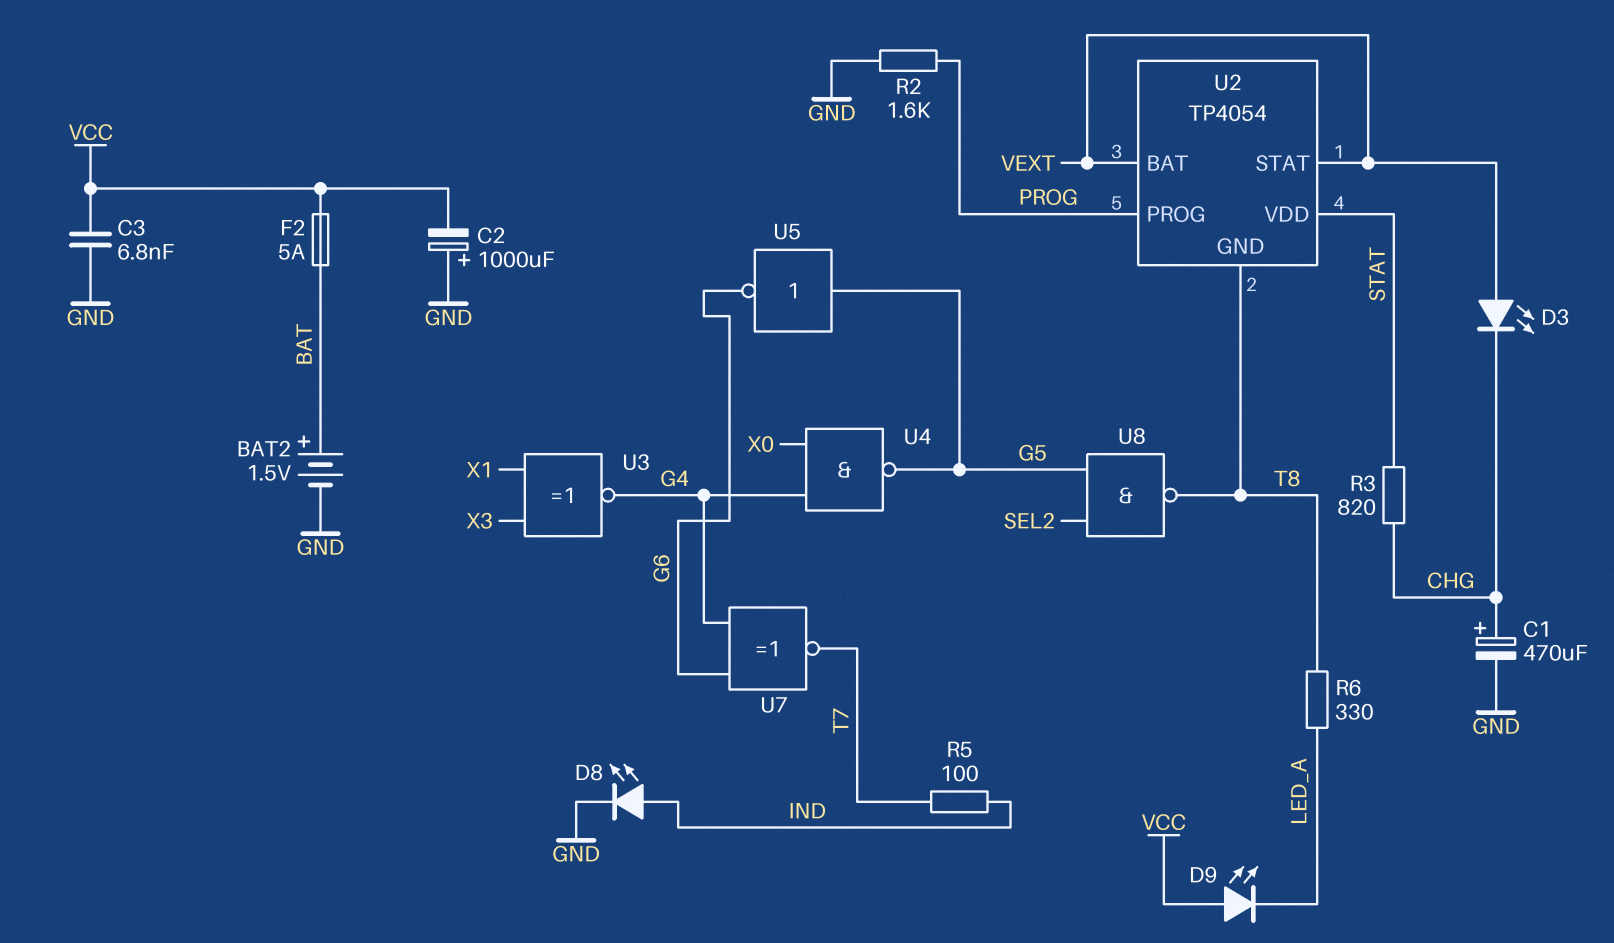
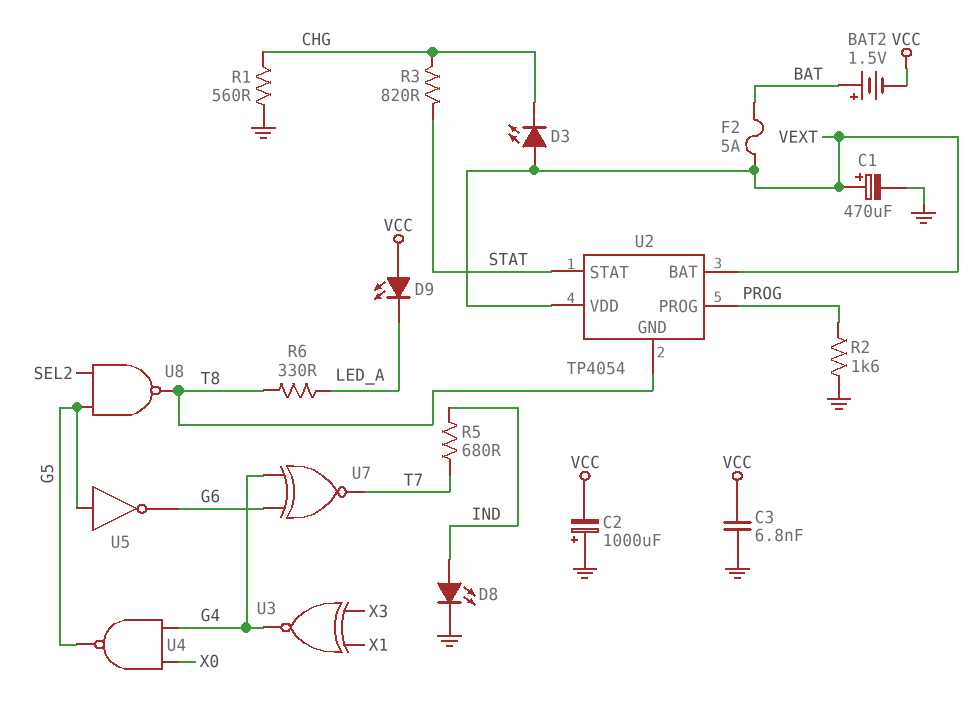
BAT2: 1.5V (plus BAT, minus GND) -> 1.5V (plus BAT, minus VCC)
C1: 470uF (plus CHG, minus GND) -> 470uF (plus VEXT, minus GND)
F2: 5A (BAT, VCC) -> 5A (BAT, VEXT)
R1: none -> 560 (CHG, GND)
R5: 100 (IND, T7) -> 680 (IND, T7)
U2 pin STAT: VEXT -> STAT
U2 pin VDD: STAT -> VEXT

